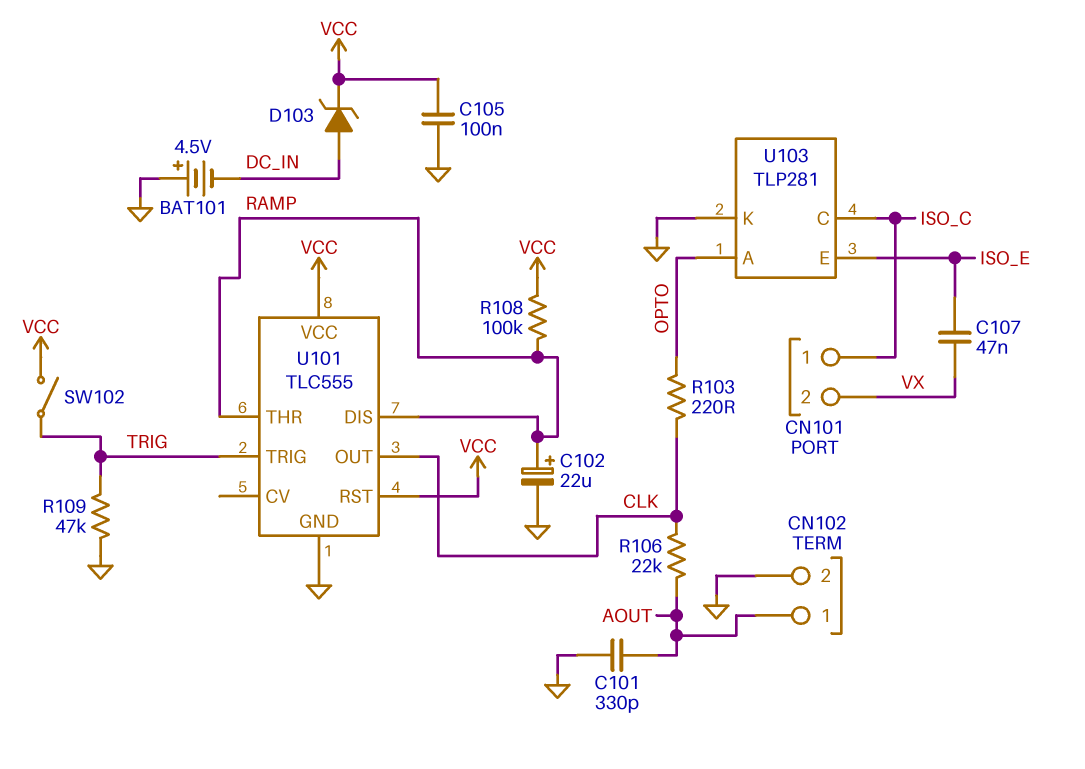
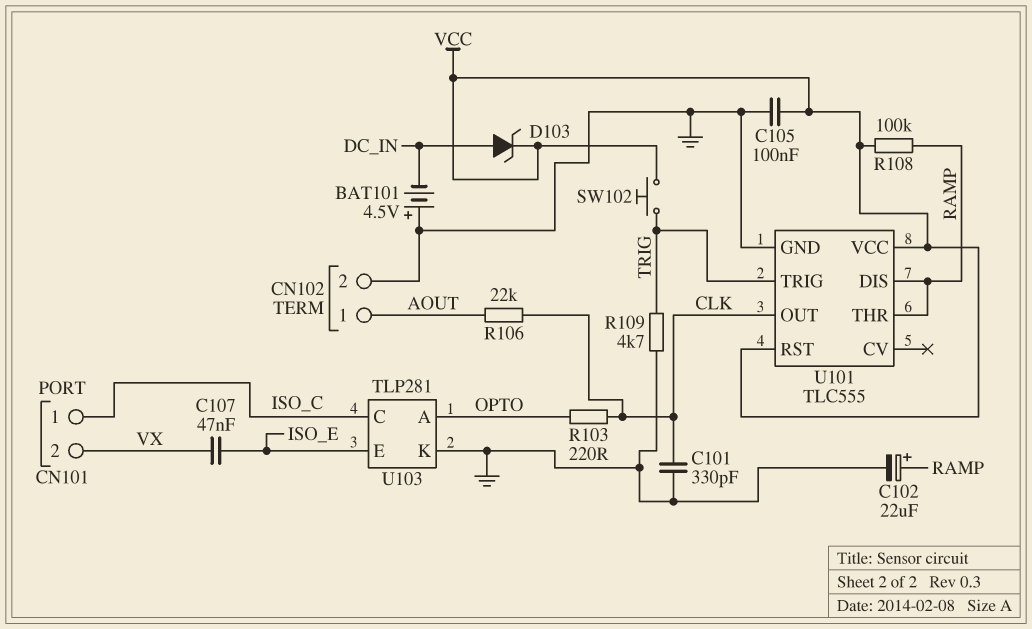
C101: 330pF (AOUT, GND) -> 330pF (CLK, GND)
R109: 47k (GND, TRIG) -> 4.7k (GND, TRIG)
SW102: switch (TRIG, VCC) -> button (TRIG, VCC)

